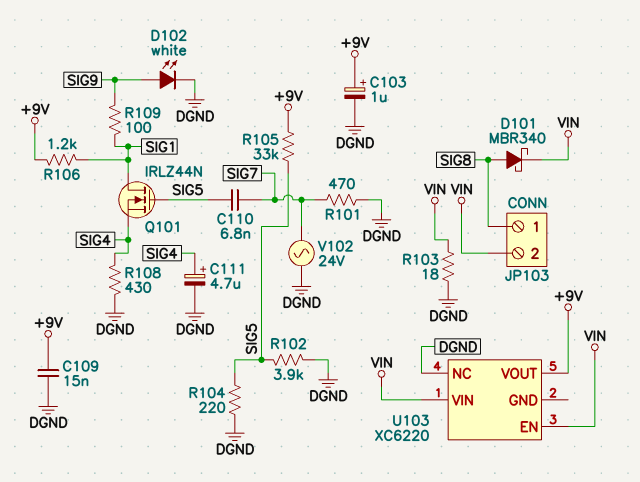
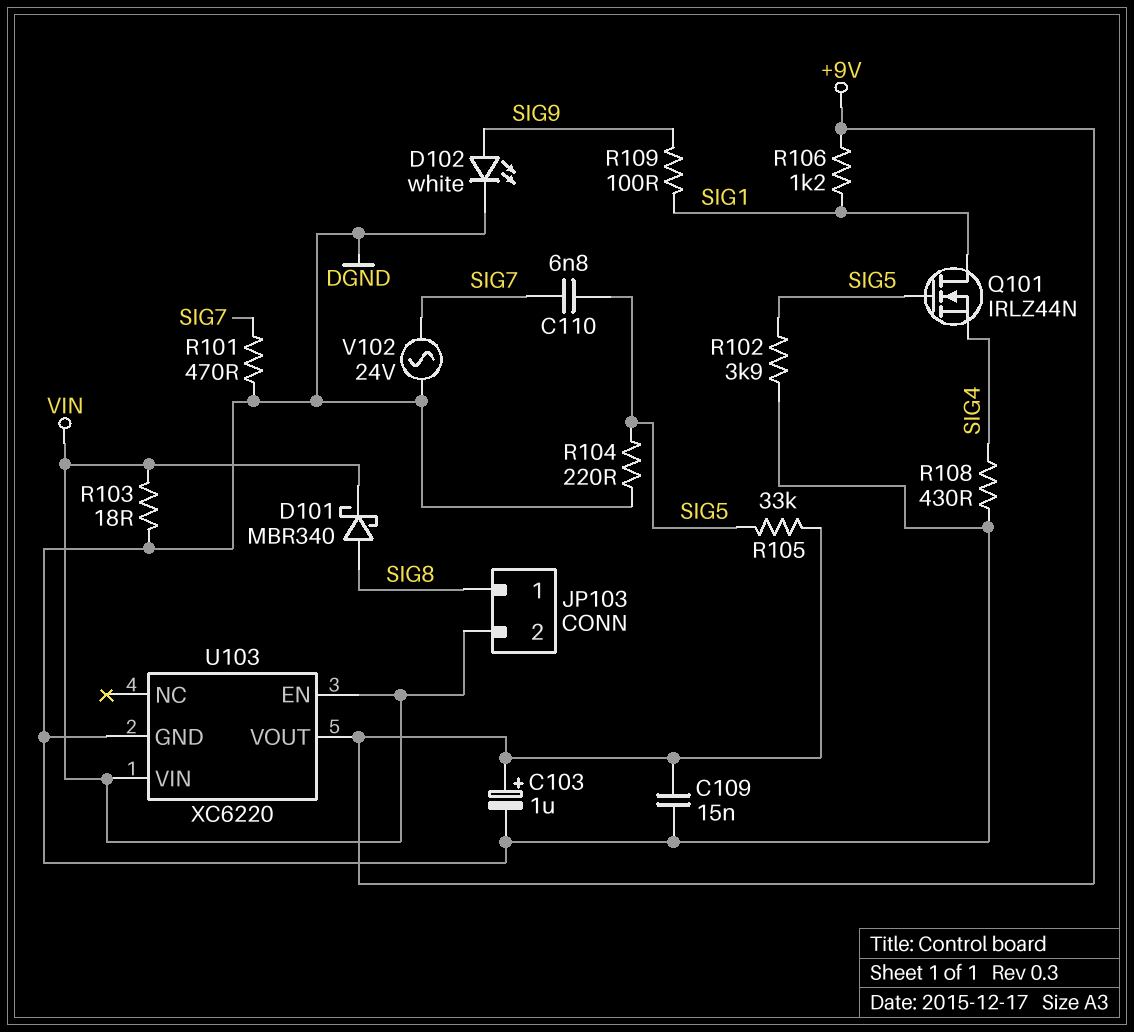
C111: 4.7uF (plus SIG4, minus DGND) -> none
U103 pin GND: none -> DGND
U103 pin NC: DGND -> none

